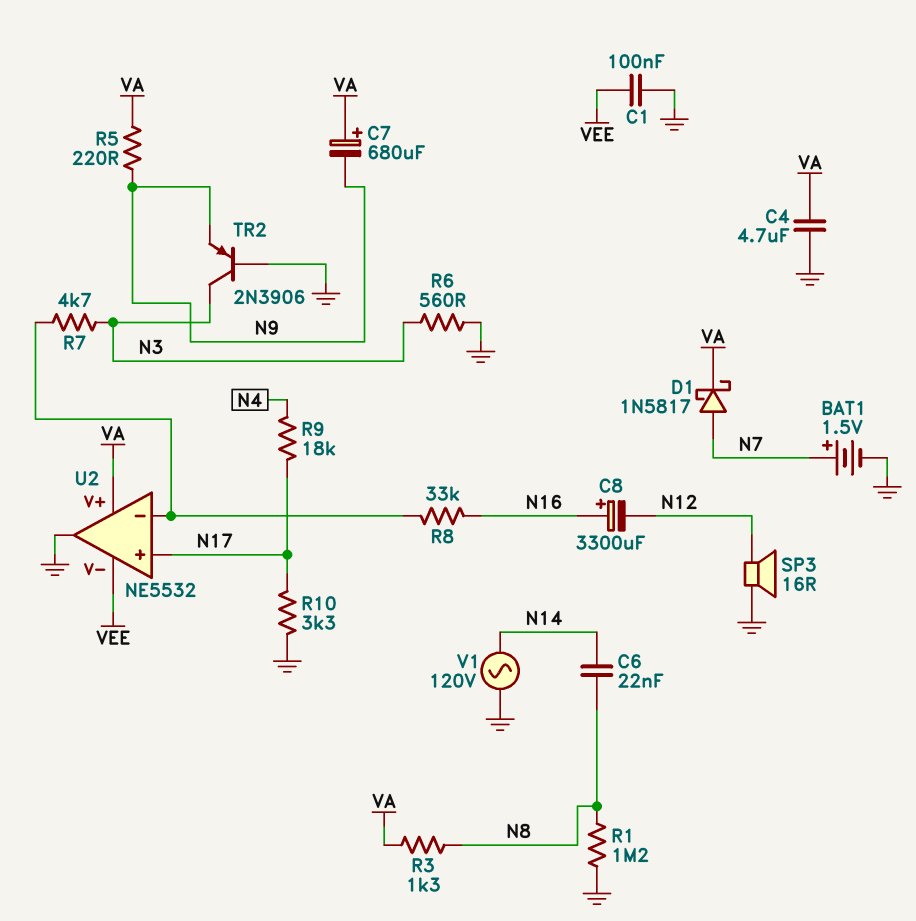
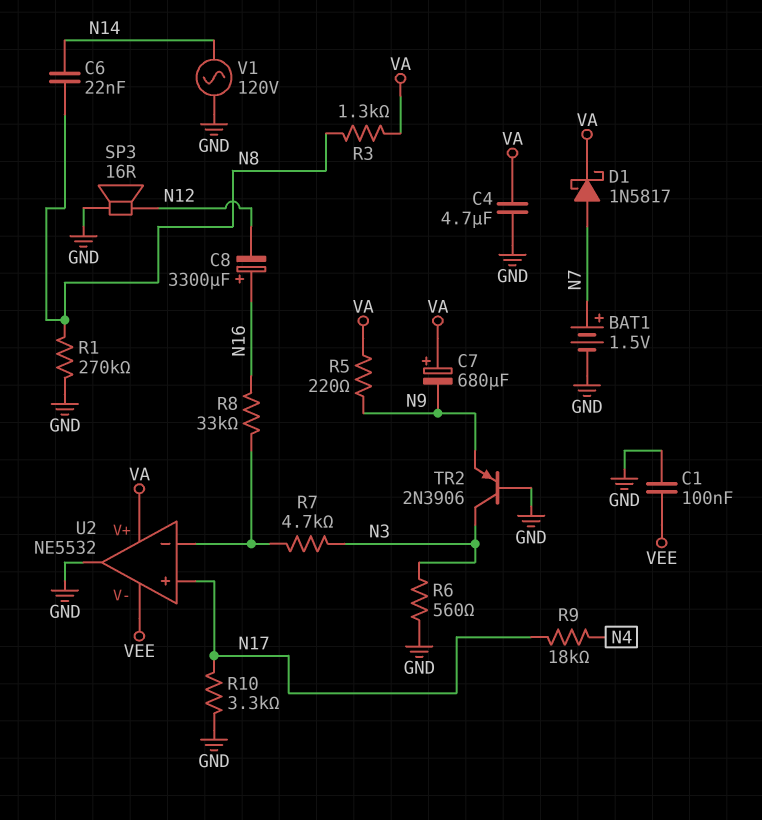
R1: 1.2M (GND, N8) -> 270k (GND, N8)

